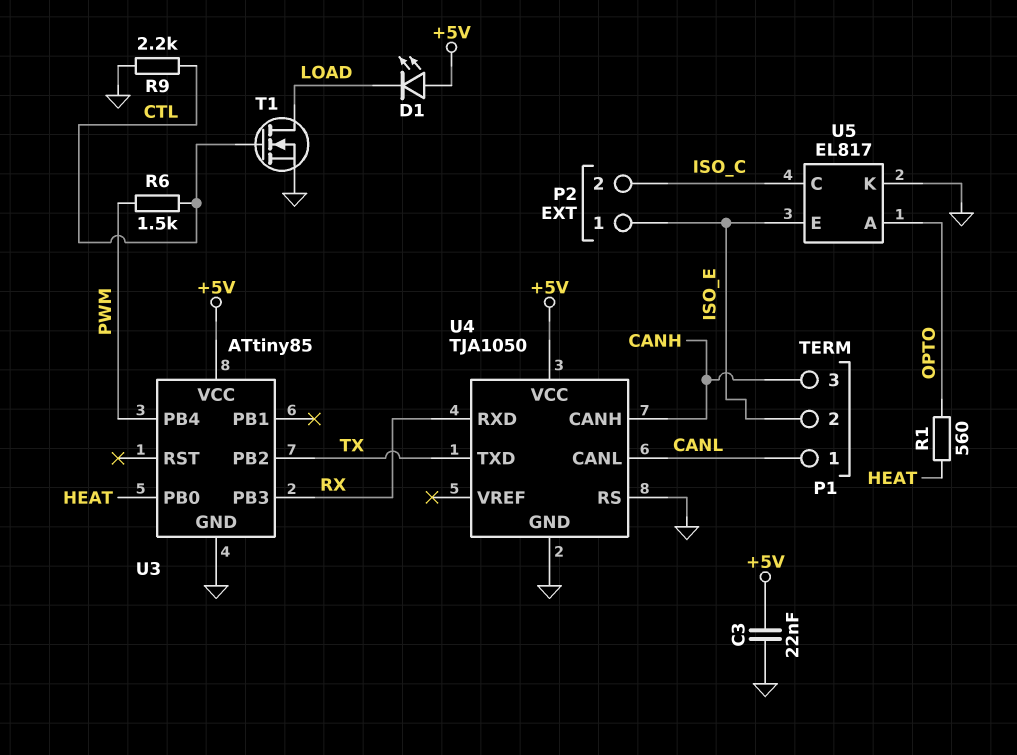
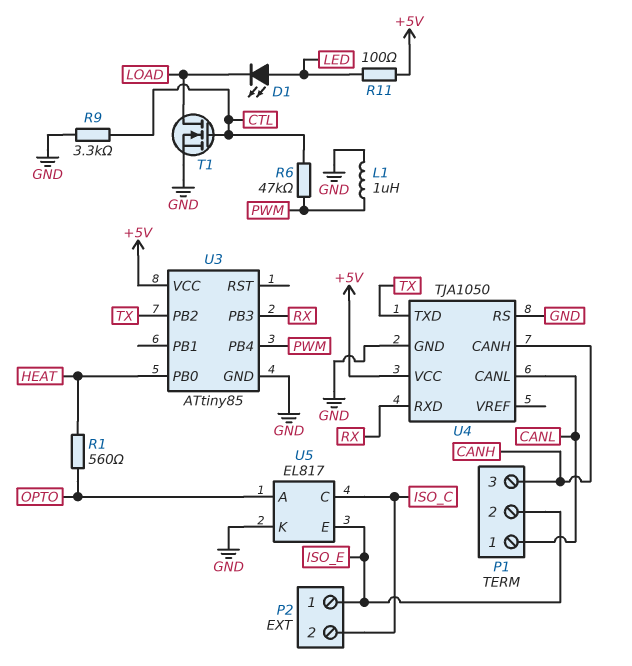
C3: 22nF (+5V, GND) -> none
D1: LED (A +5V, K LOAD) -> LED (A LED, K LOAD)
L1: none -> 1uH (GND, PWM)
R6: 1.5k (CTL, PWM) -> 47k (CTL, PWM)
R9: 2.2k (CTL, GND) -> 3.3k (CTL, GND)
R11: none -> 100 (+5V, LED)

